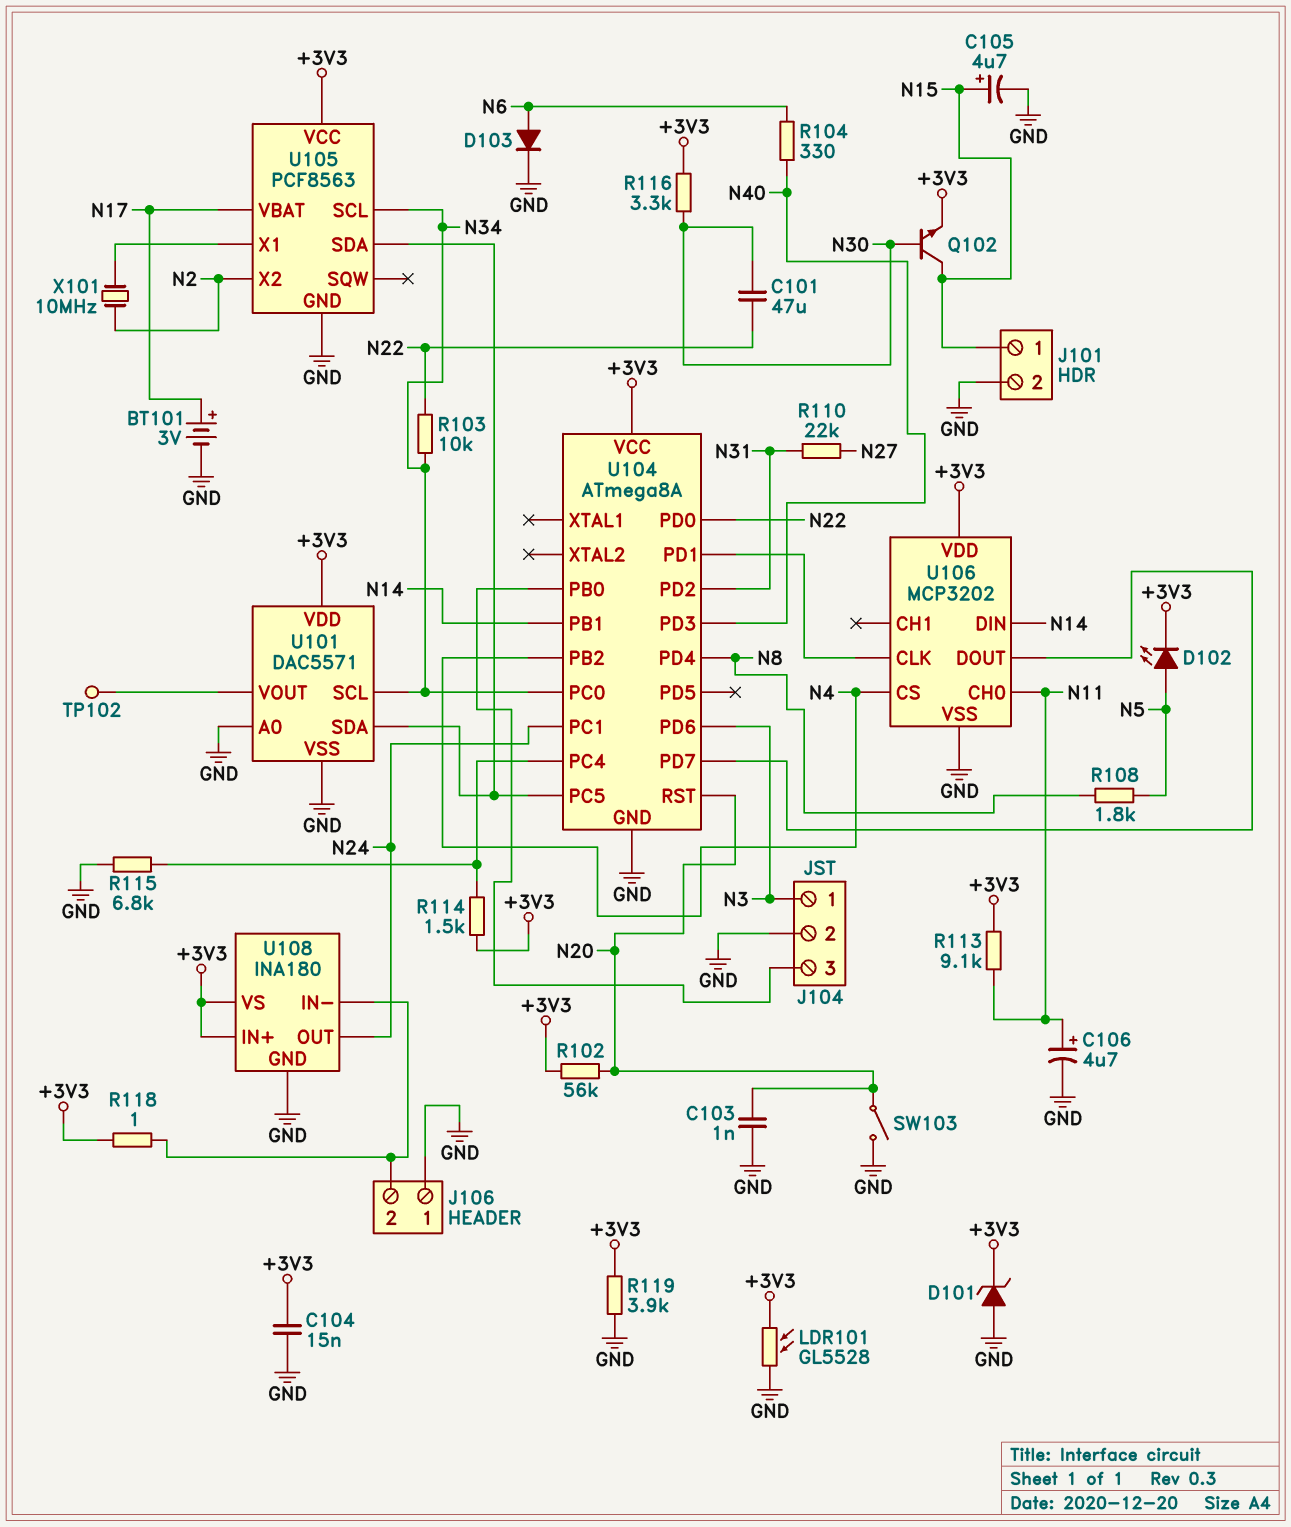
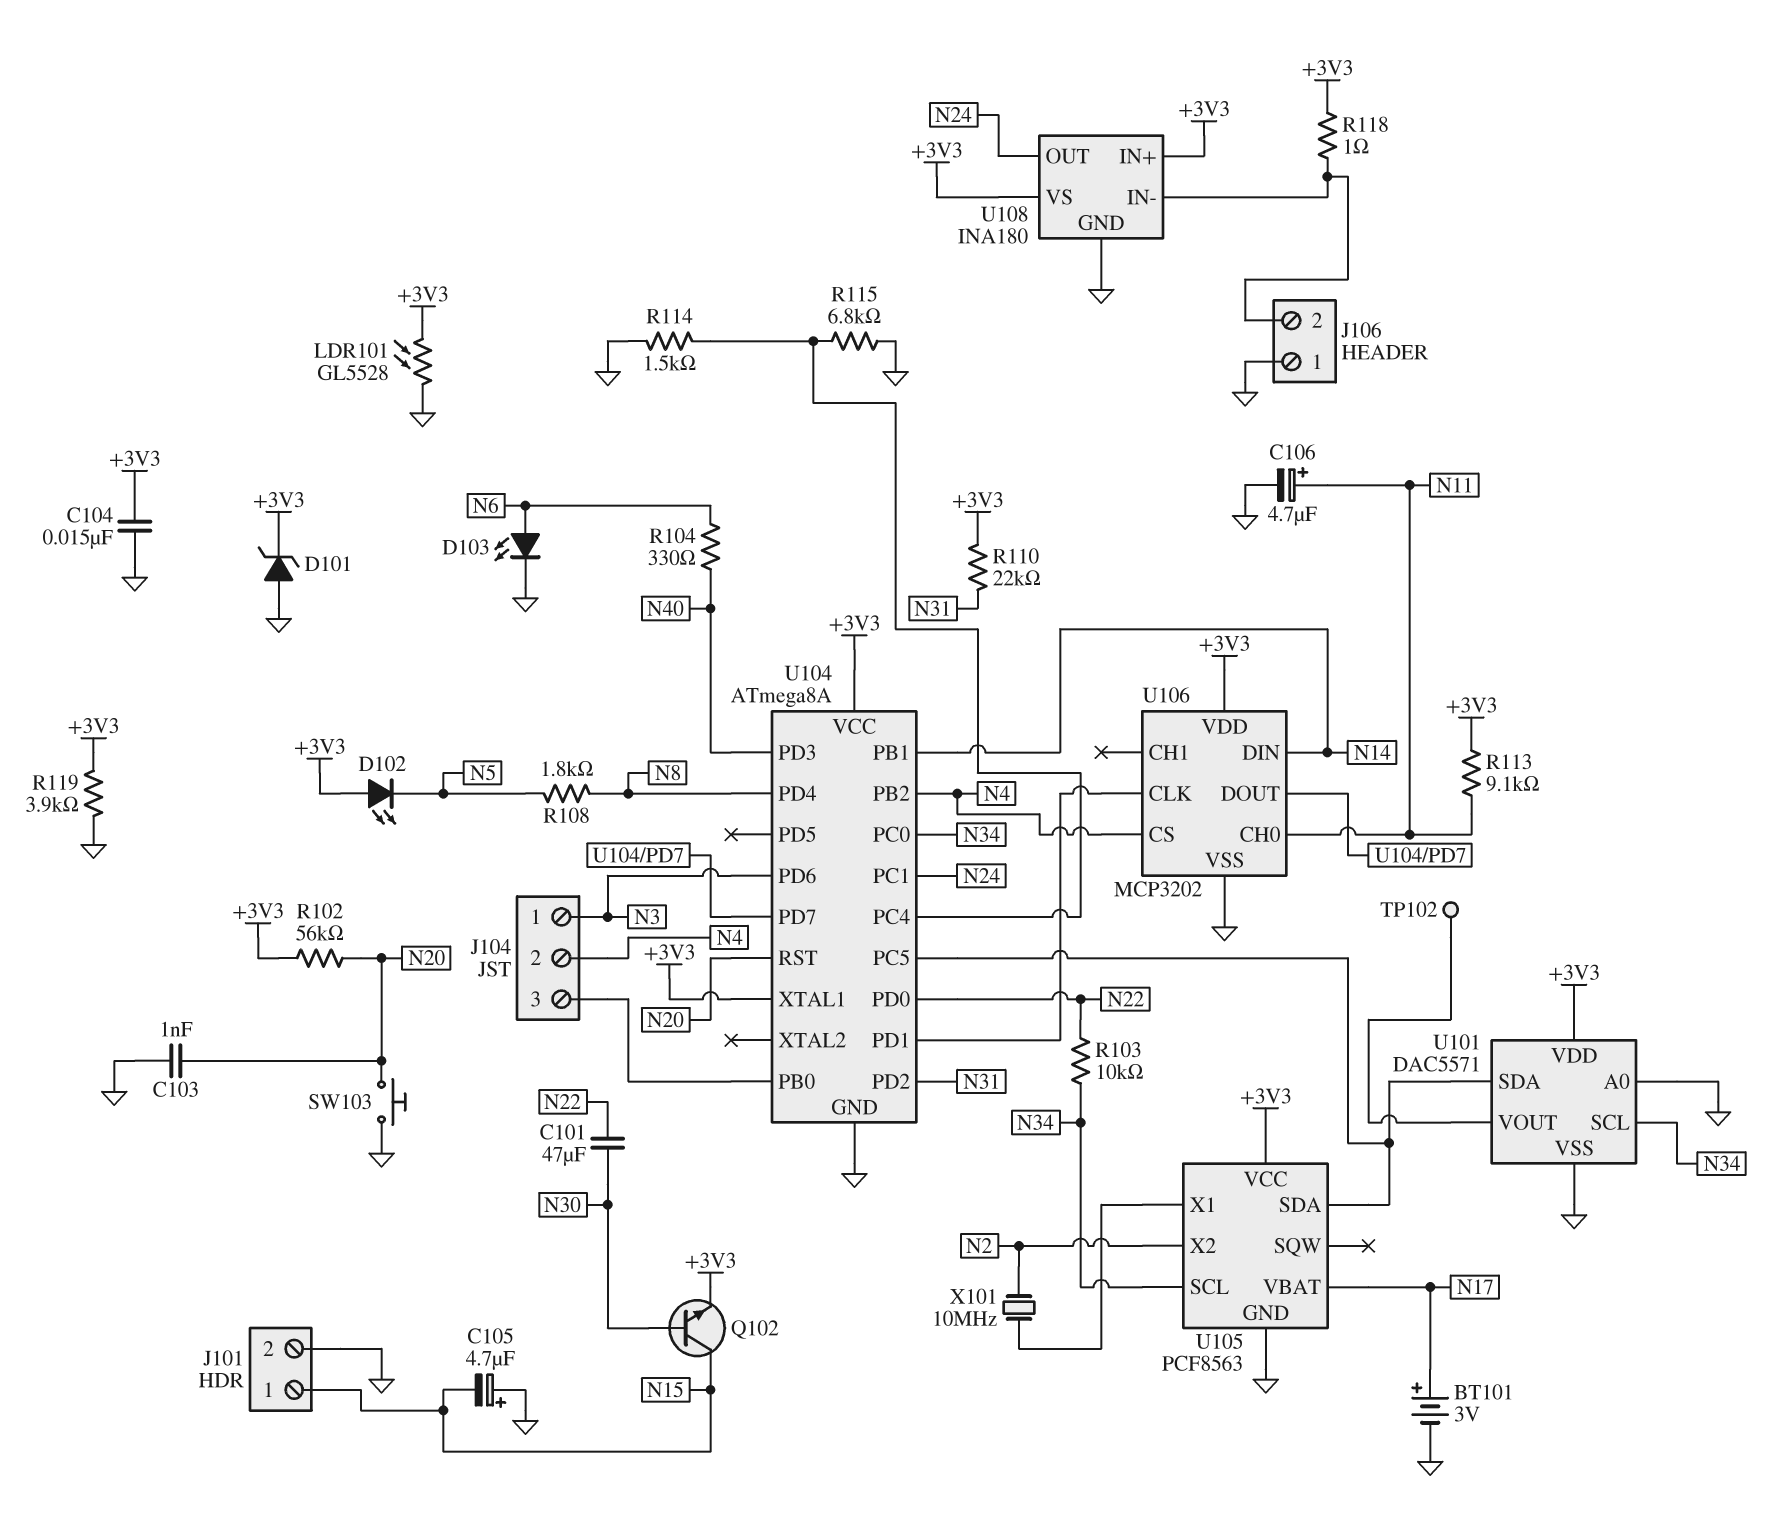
C105: 4.7uF (plus N15, minus GND) -> 4.7uF (plus GND, minus N15)
D102: LED (A N5, K +3V3) -> LED (A +3V3, K N5)
D103: diode (A N6, K GND) -> LED (A N6, K GND)
J104 pin 2: GND -> N4
R110: 22k (N27, N31) -> 22k (+3V3, N31)
R114: 1.5k (+3V3, U104/PC4) -> 1.5k (GND, U104/PC4)
R116: 3.3k (+3V3, N30) -> none
SW103: switch (GND, N20) -> button (GND, N20)
U104 pin XTAL1: none -> +3V3

